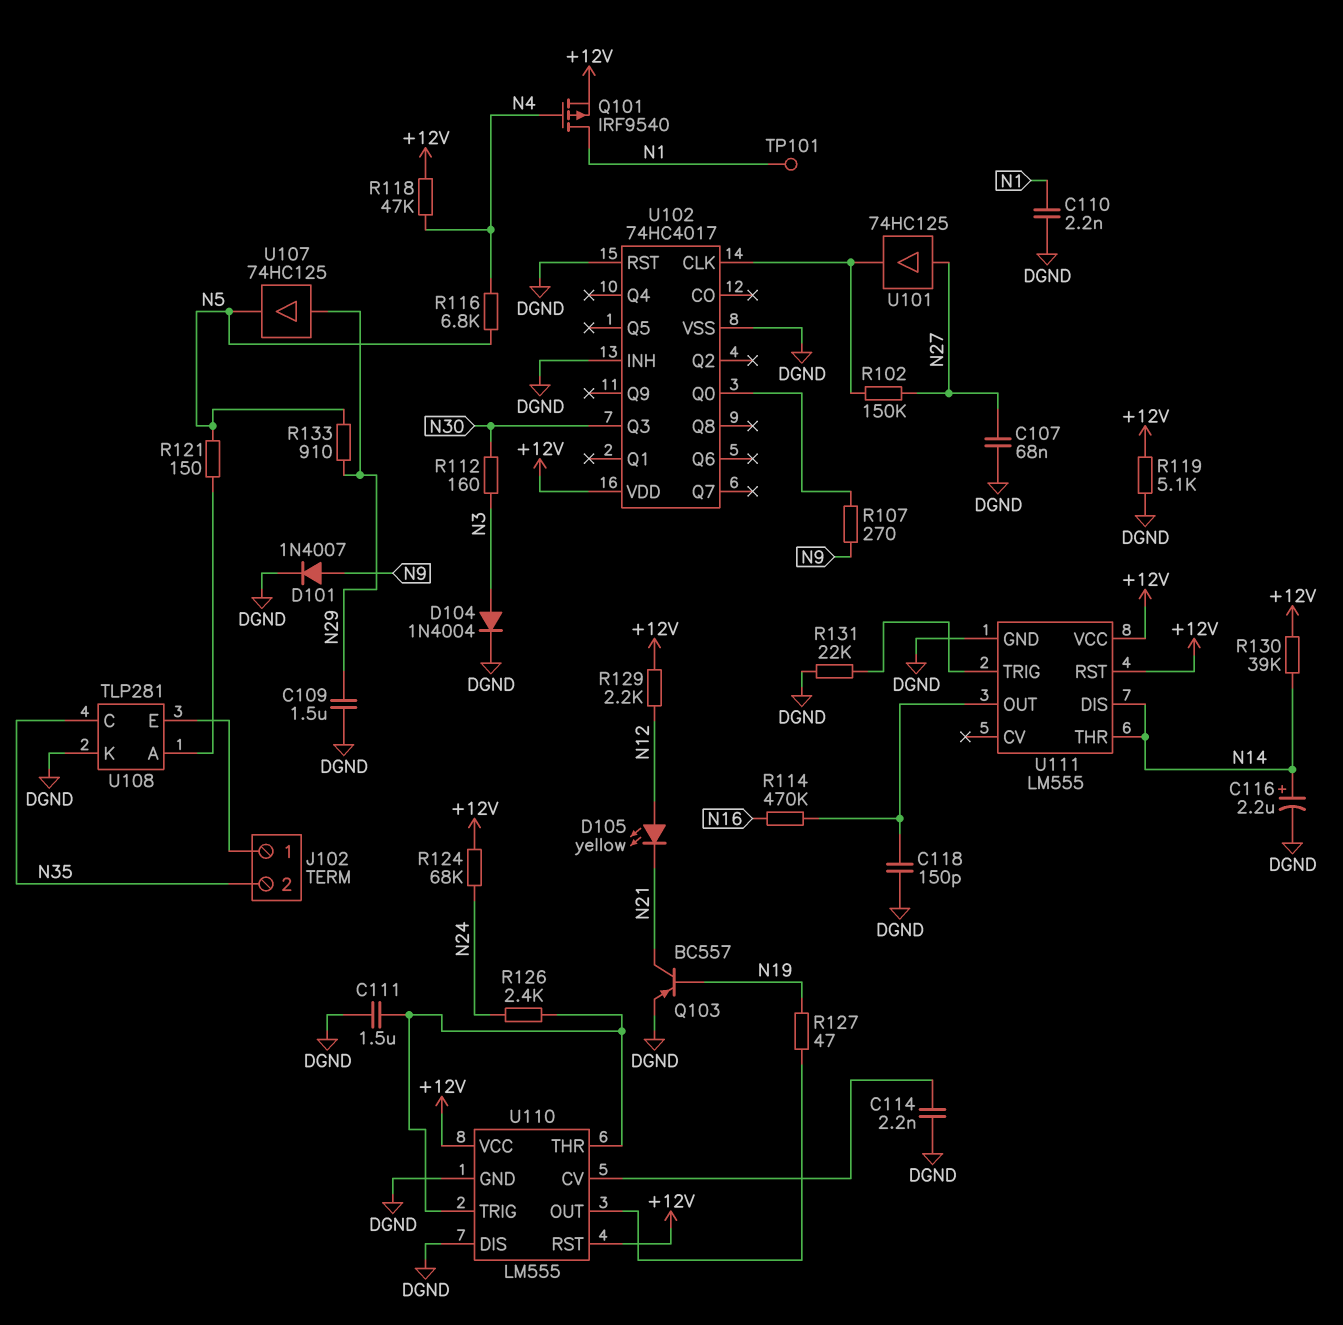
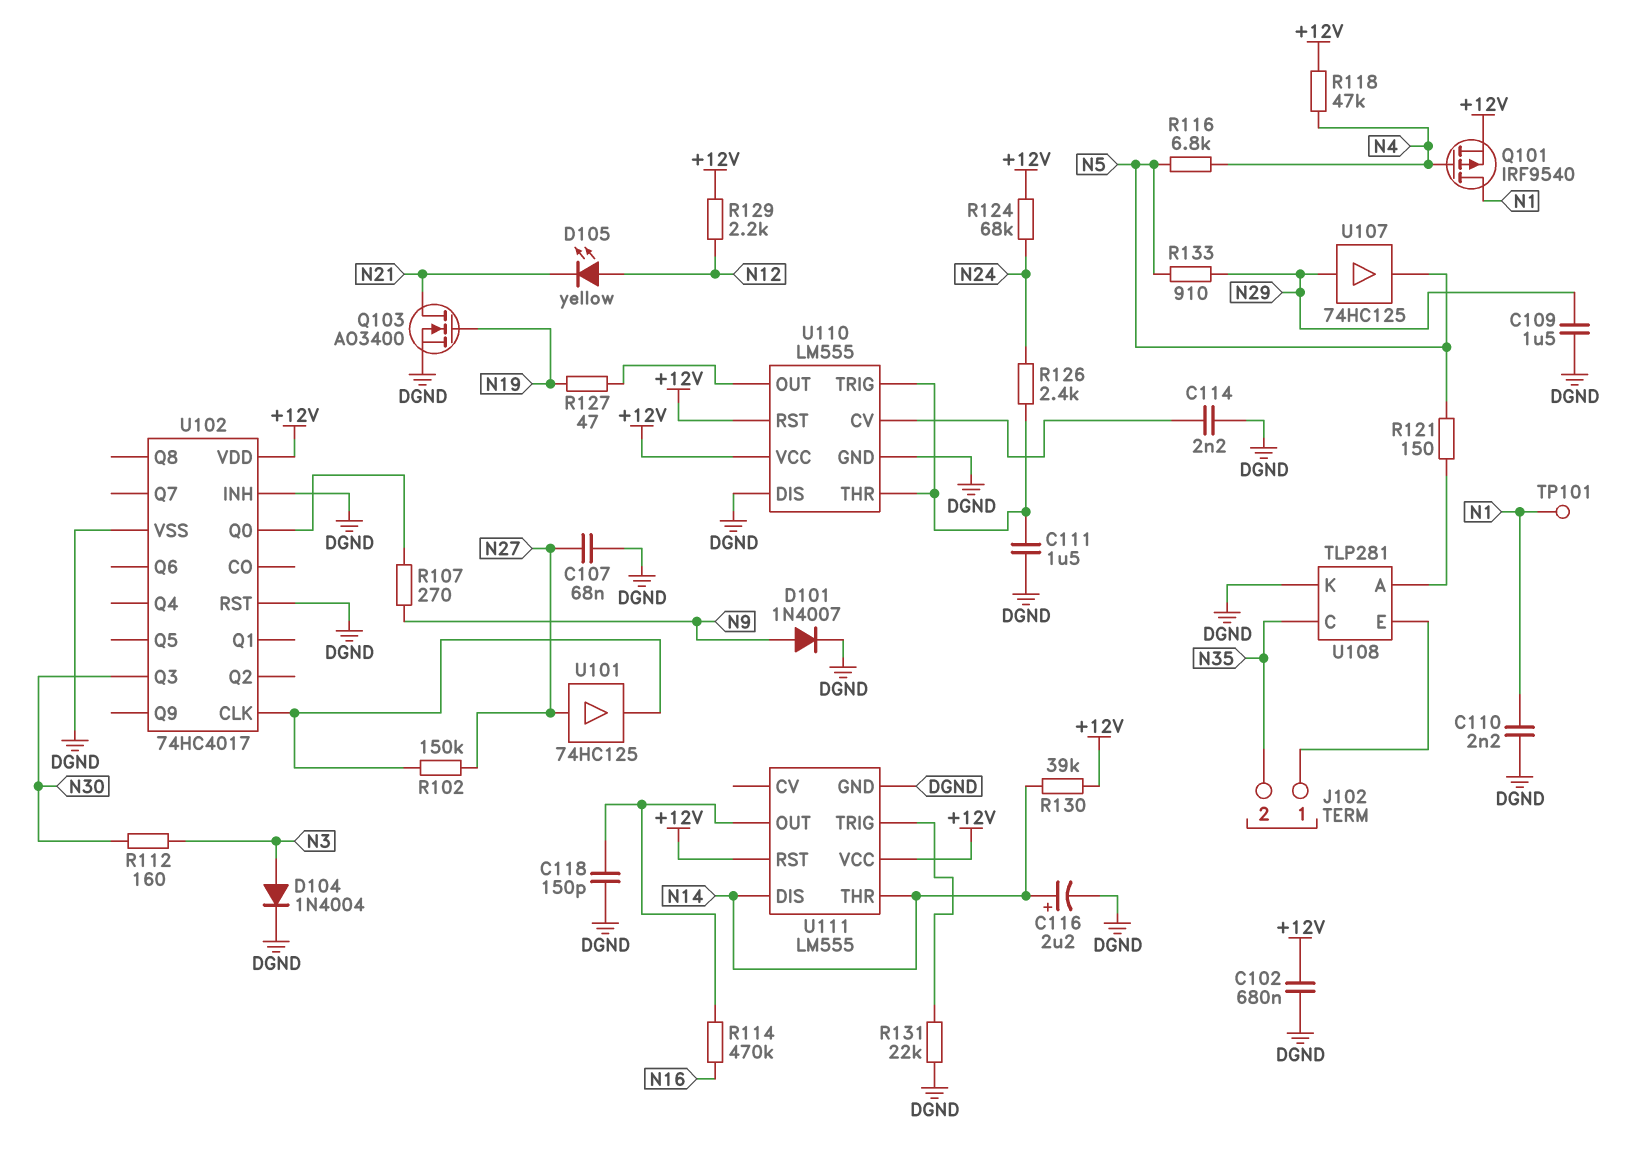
C102: none -> 680nF (+12V, DGND)
Q103: PNP BC557 (B N19, C N21, E DGND) -> NMOS AO3400 (G N19, D N21, S DGND)
R119: 5.1k (+12V, DGND) -> none

